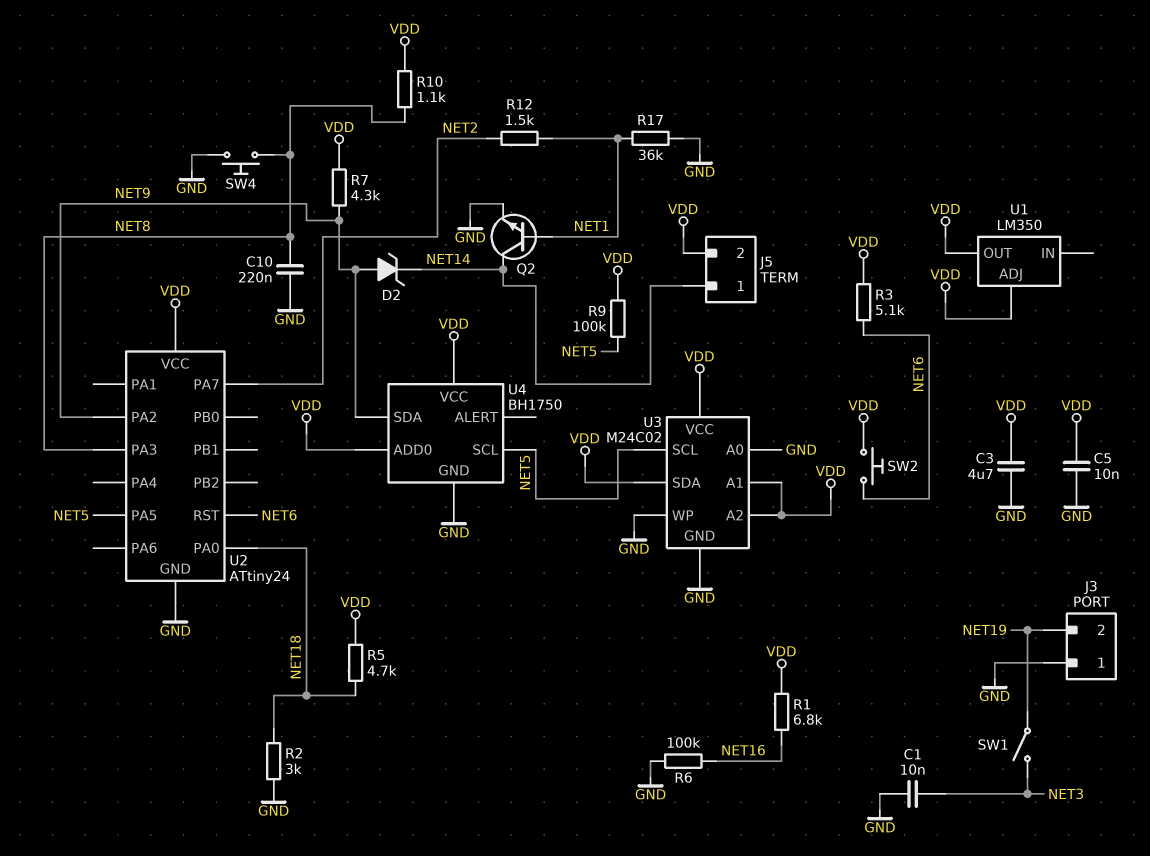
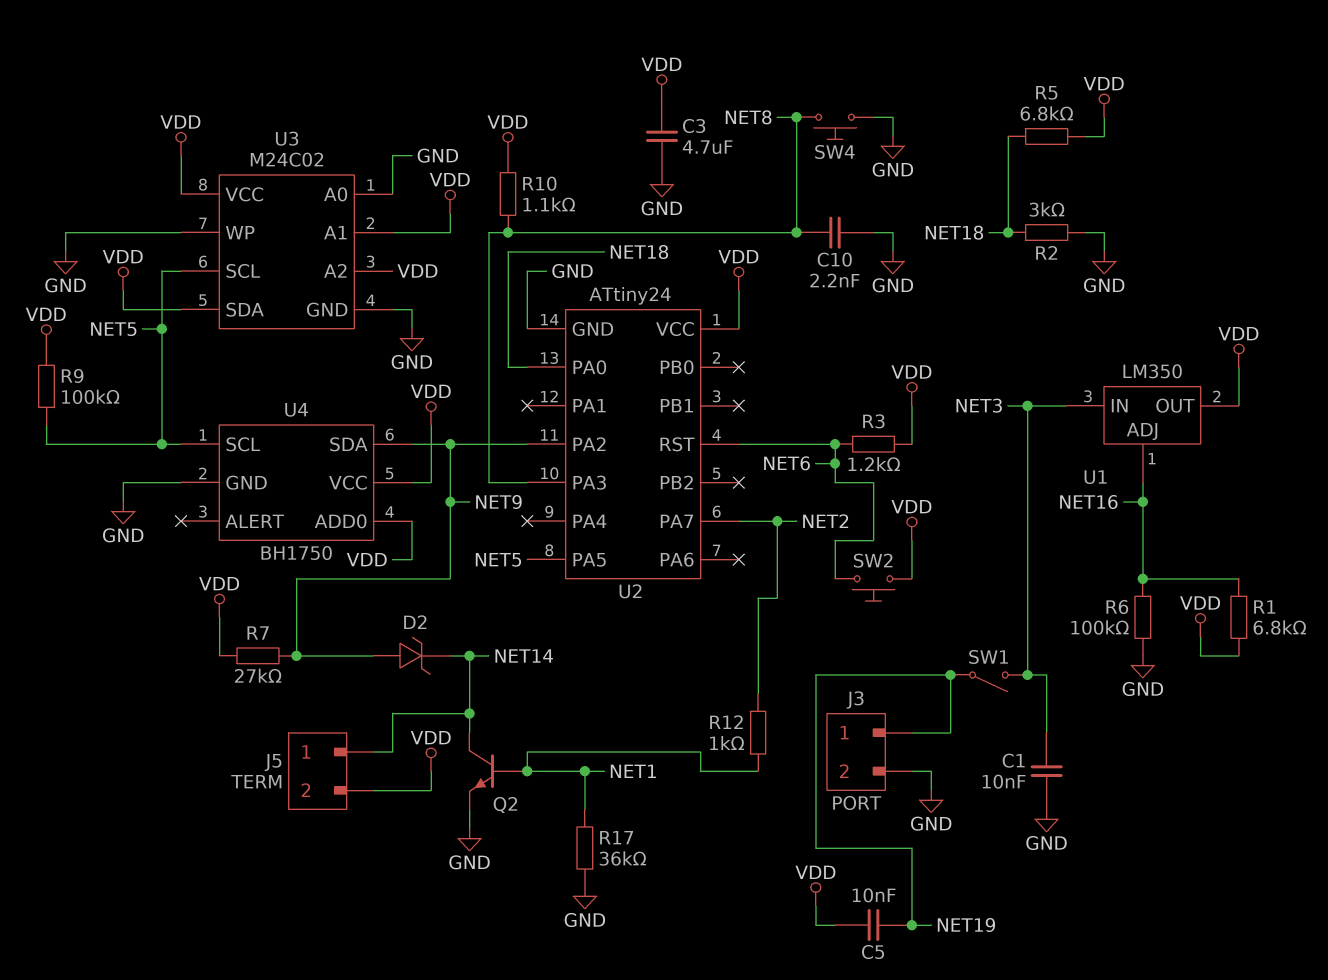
C5: 10nF (GND, VDD) -> 10nF (NET19, VDD)
C10: 220nF (GND, NET8) -> 2.2nF (GND, NET8)
J3 pin 1: GND -> NET19
J3 pin 2: NET19 -> GND
R3: 5.1k (NET6, VDD) -> 1.2k (NET6, VDD)
R5: 4.7k (NET18, VDD) -> 6.8k (NET18, VDD)
R7: 4.3k (NET9, VDD) -> 27k (NET9, VDD)
R12: 1.5k (NET1, NET2) -> 1k (NET1, NET2)
U1 pin ADJ: VDD -> NET16
U1 pin IN: none -> NET3

